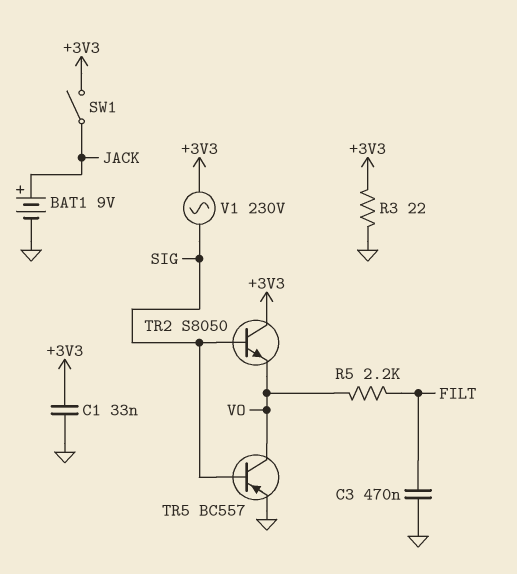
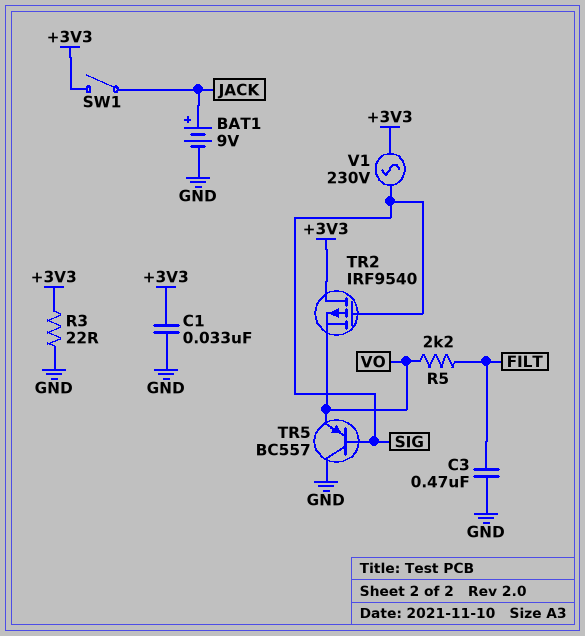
TR2: NPN S8050 (B SIG, C +3V3, E VO) -> PMOS IRF9540 (G SIG, D +3V3, S VO)
TR5: PNP BC557 (B SIG, C VO, E GND) -> PNP BC557 (B SIG, C GND, E VO)

